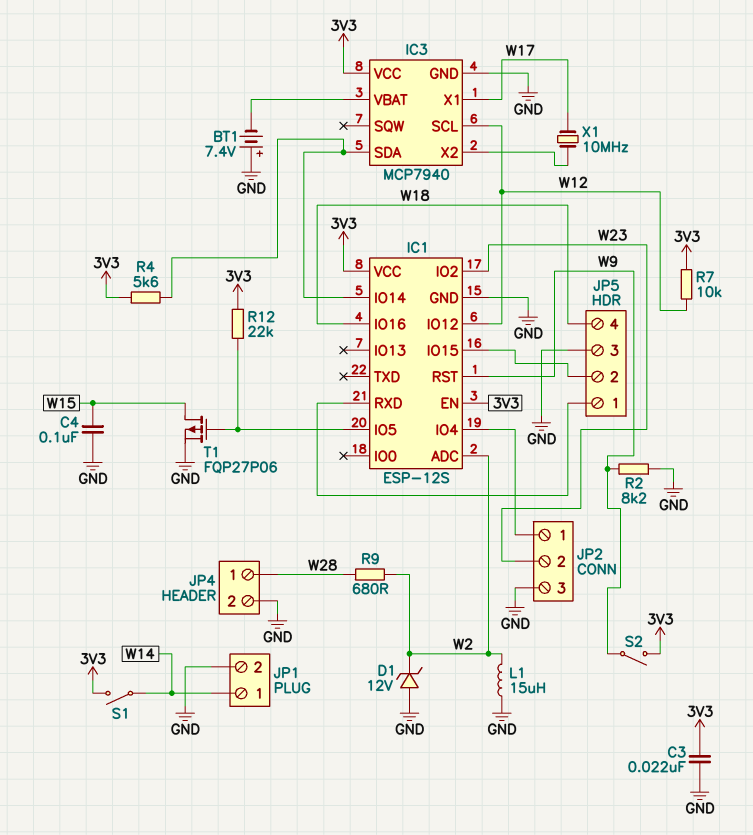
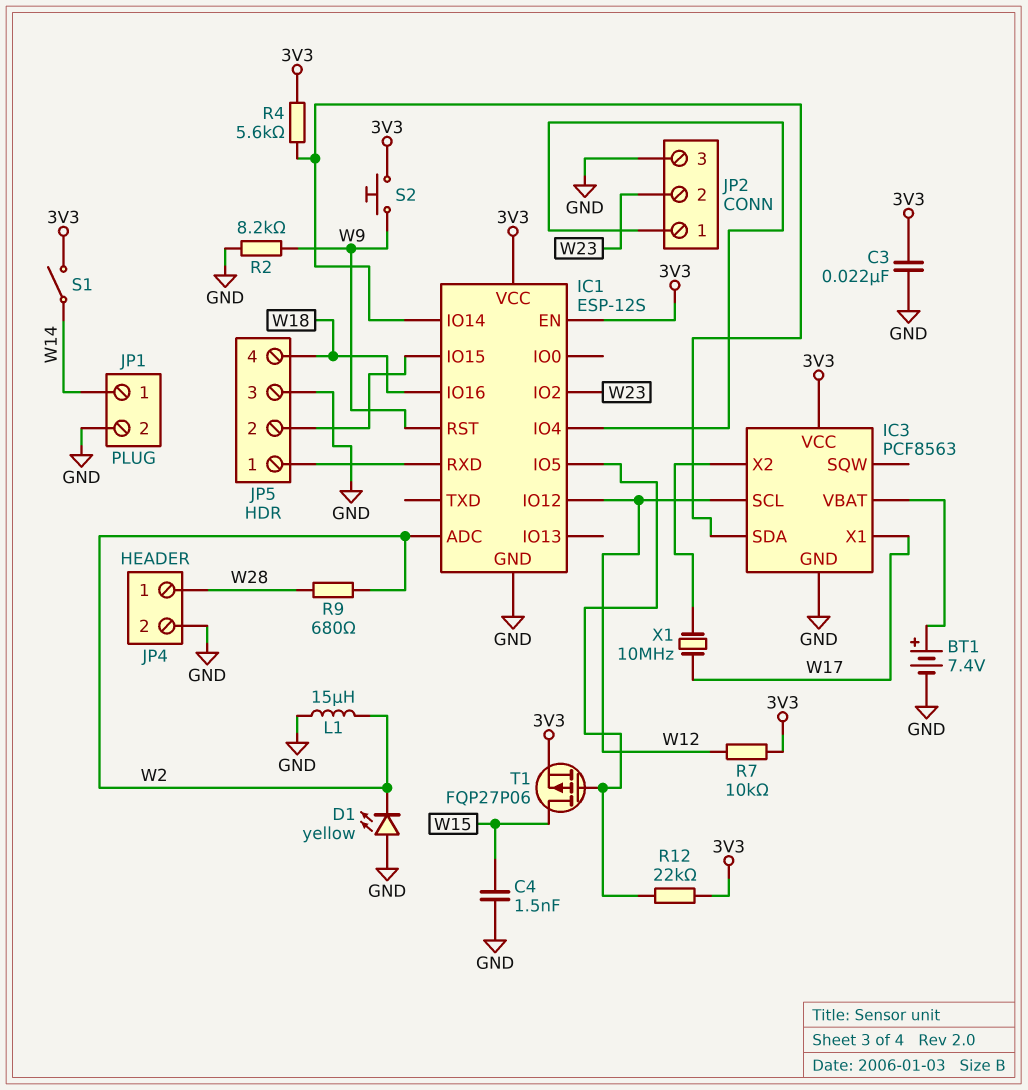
BT1: 7.4V (plus GND, minus IC3/VBAT) -> 7.4V (plus IC3/VBAT, minus GND)
C4: 100nF (GND, W15) -> 1.5nF (GND, W15)
D1: zener 12V (A GND, K W2) -> LED yellow (A GND, K W2)
IC3: MCP7940 -> PCF8563
S2: switch (3V3, W9) -> button (3V3, W9)
T1: PMOS FQP27P06 (G IC1/IO5, D W15, S GND) -> PMOS FQP27P06 (G IC1/IO5, D W15, S 3V3)

